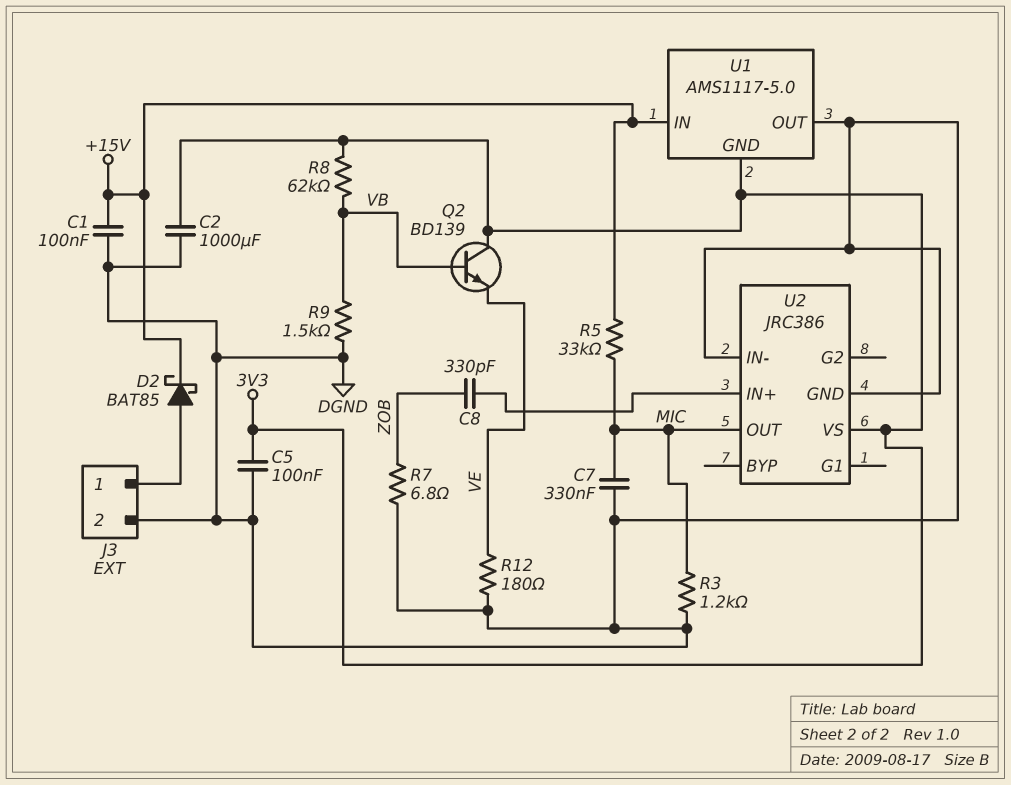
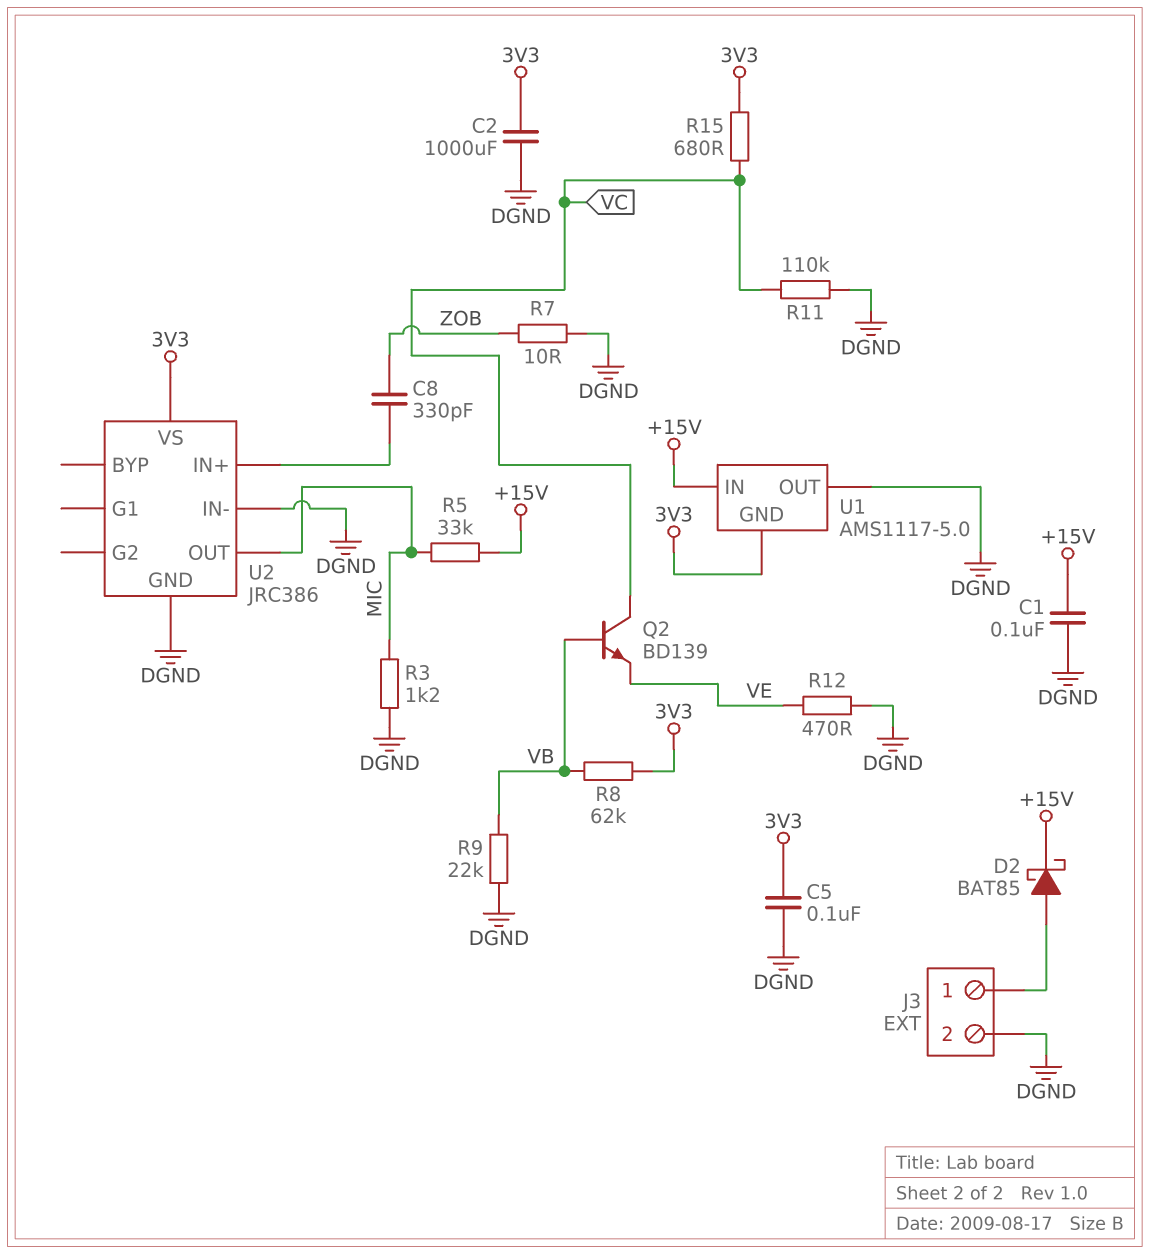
C7: 330nF (DGND, MIC) -> none
Q2: NPN BD139 (B VB, C 3V3, E VE) -> NPN BD139 (B VB, C VC, E VE)
R7: 6.8 (DGND, ZOB) -> 10 (DGND, ZOB)
R9: 1.5k (DGND, VB) -> 22k (DGND, VB)
R11: none -> 110k (DGND, VC)
R12: 180 (DGND, VE) -> 470 (DGND, VE)
R15: none -> 680 (3V3, VC)

